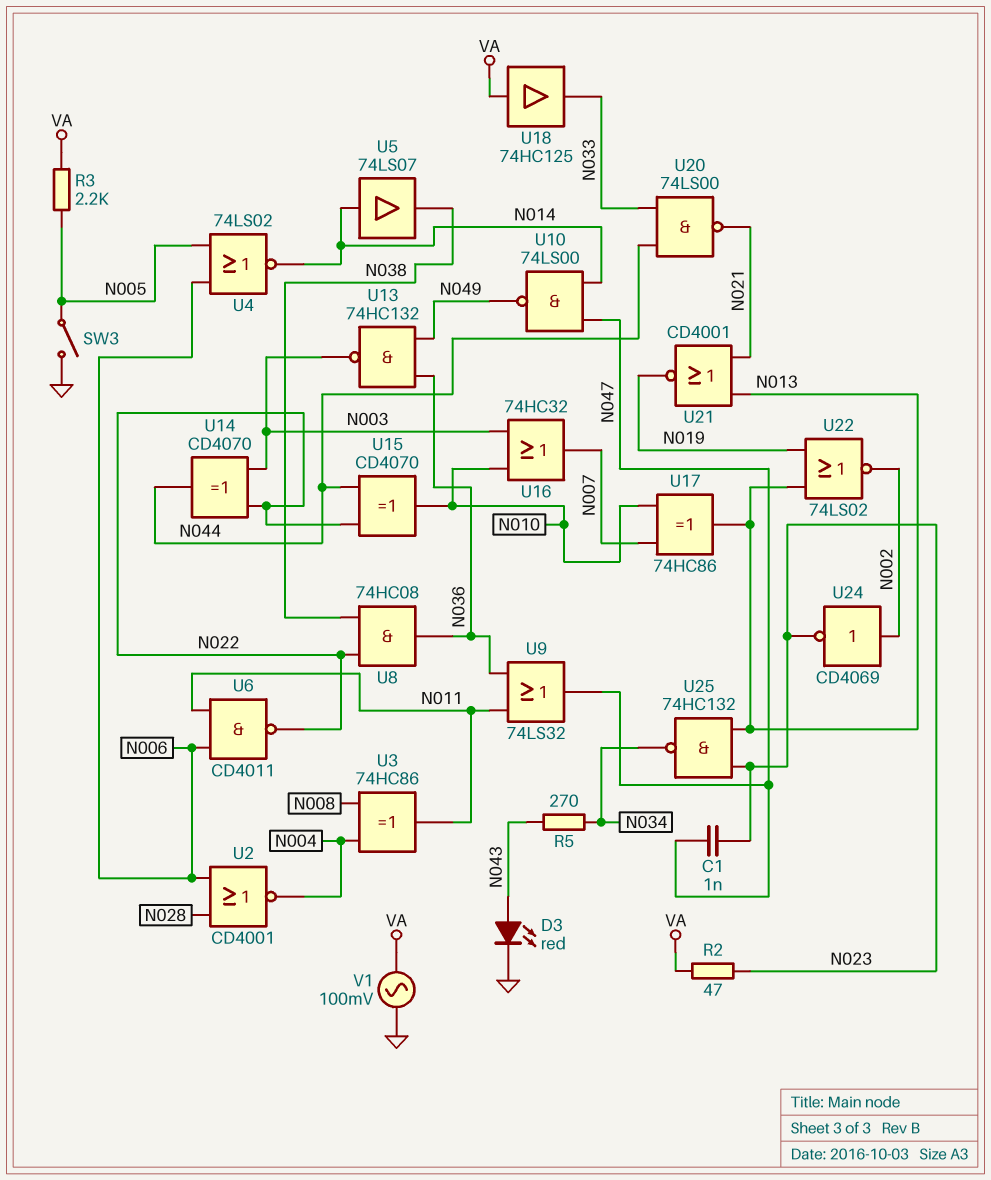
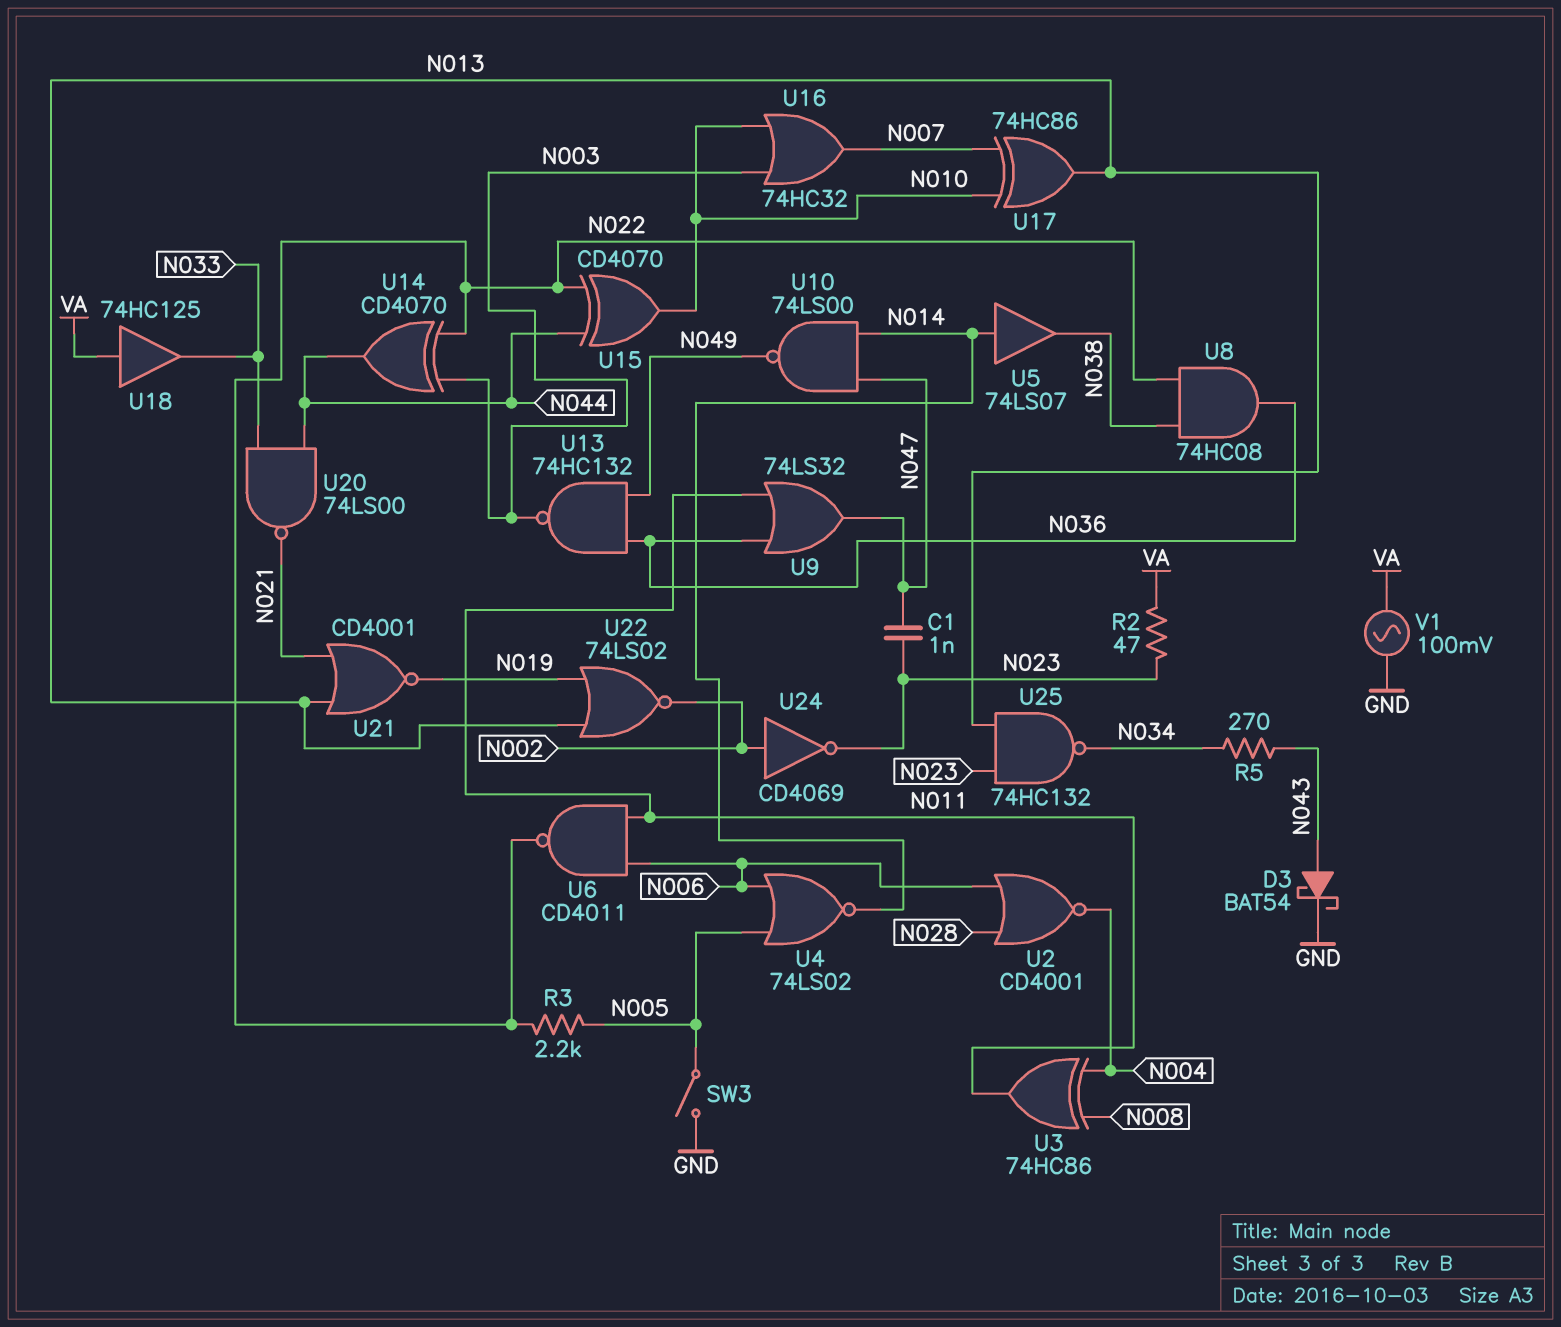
D3: LED red (A N043, K GND) -> schottky BAT54 (A N043, K GND)
R3: 2.2k (N005, VA) -> 2.2k (N005, N022)

